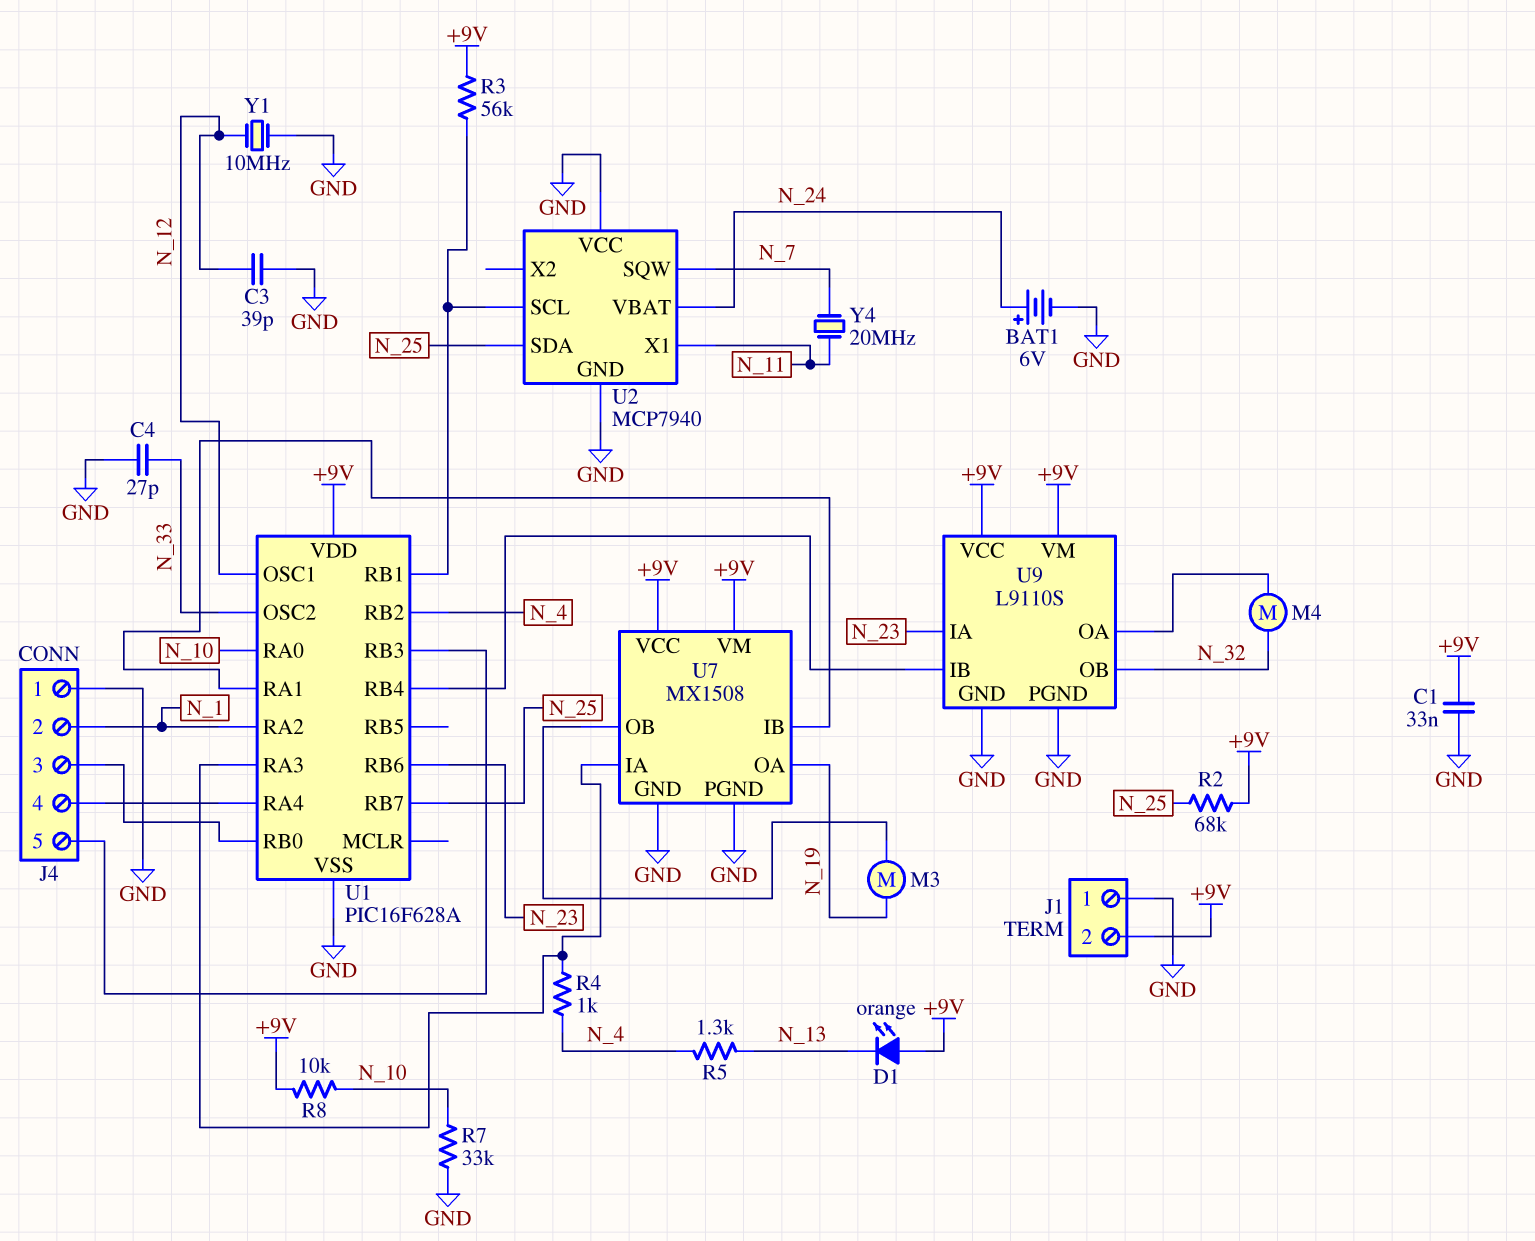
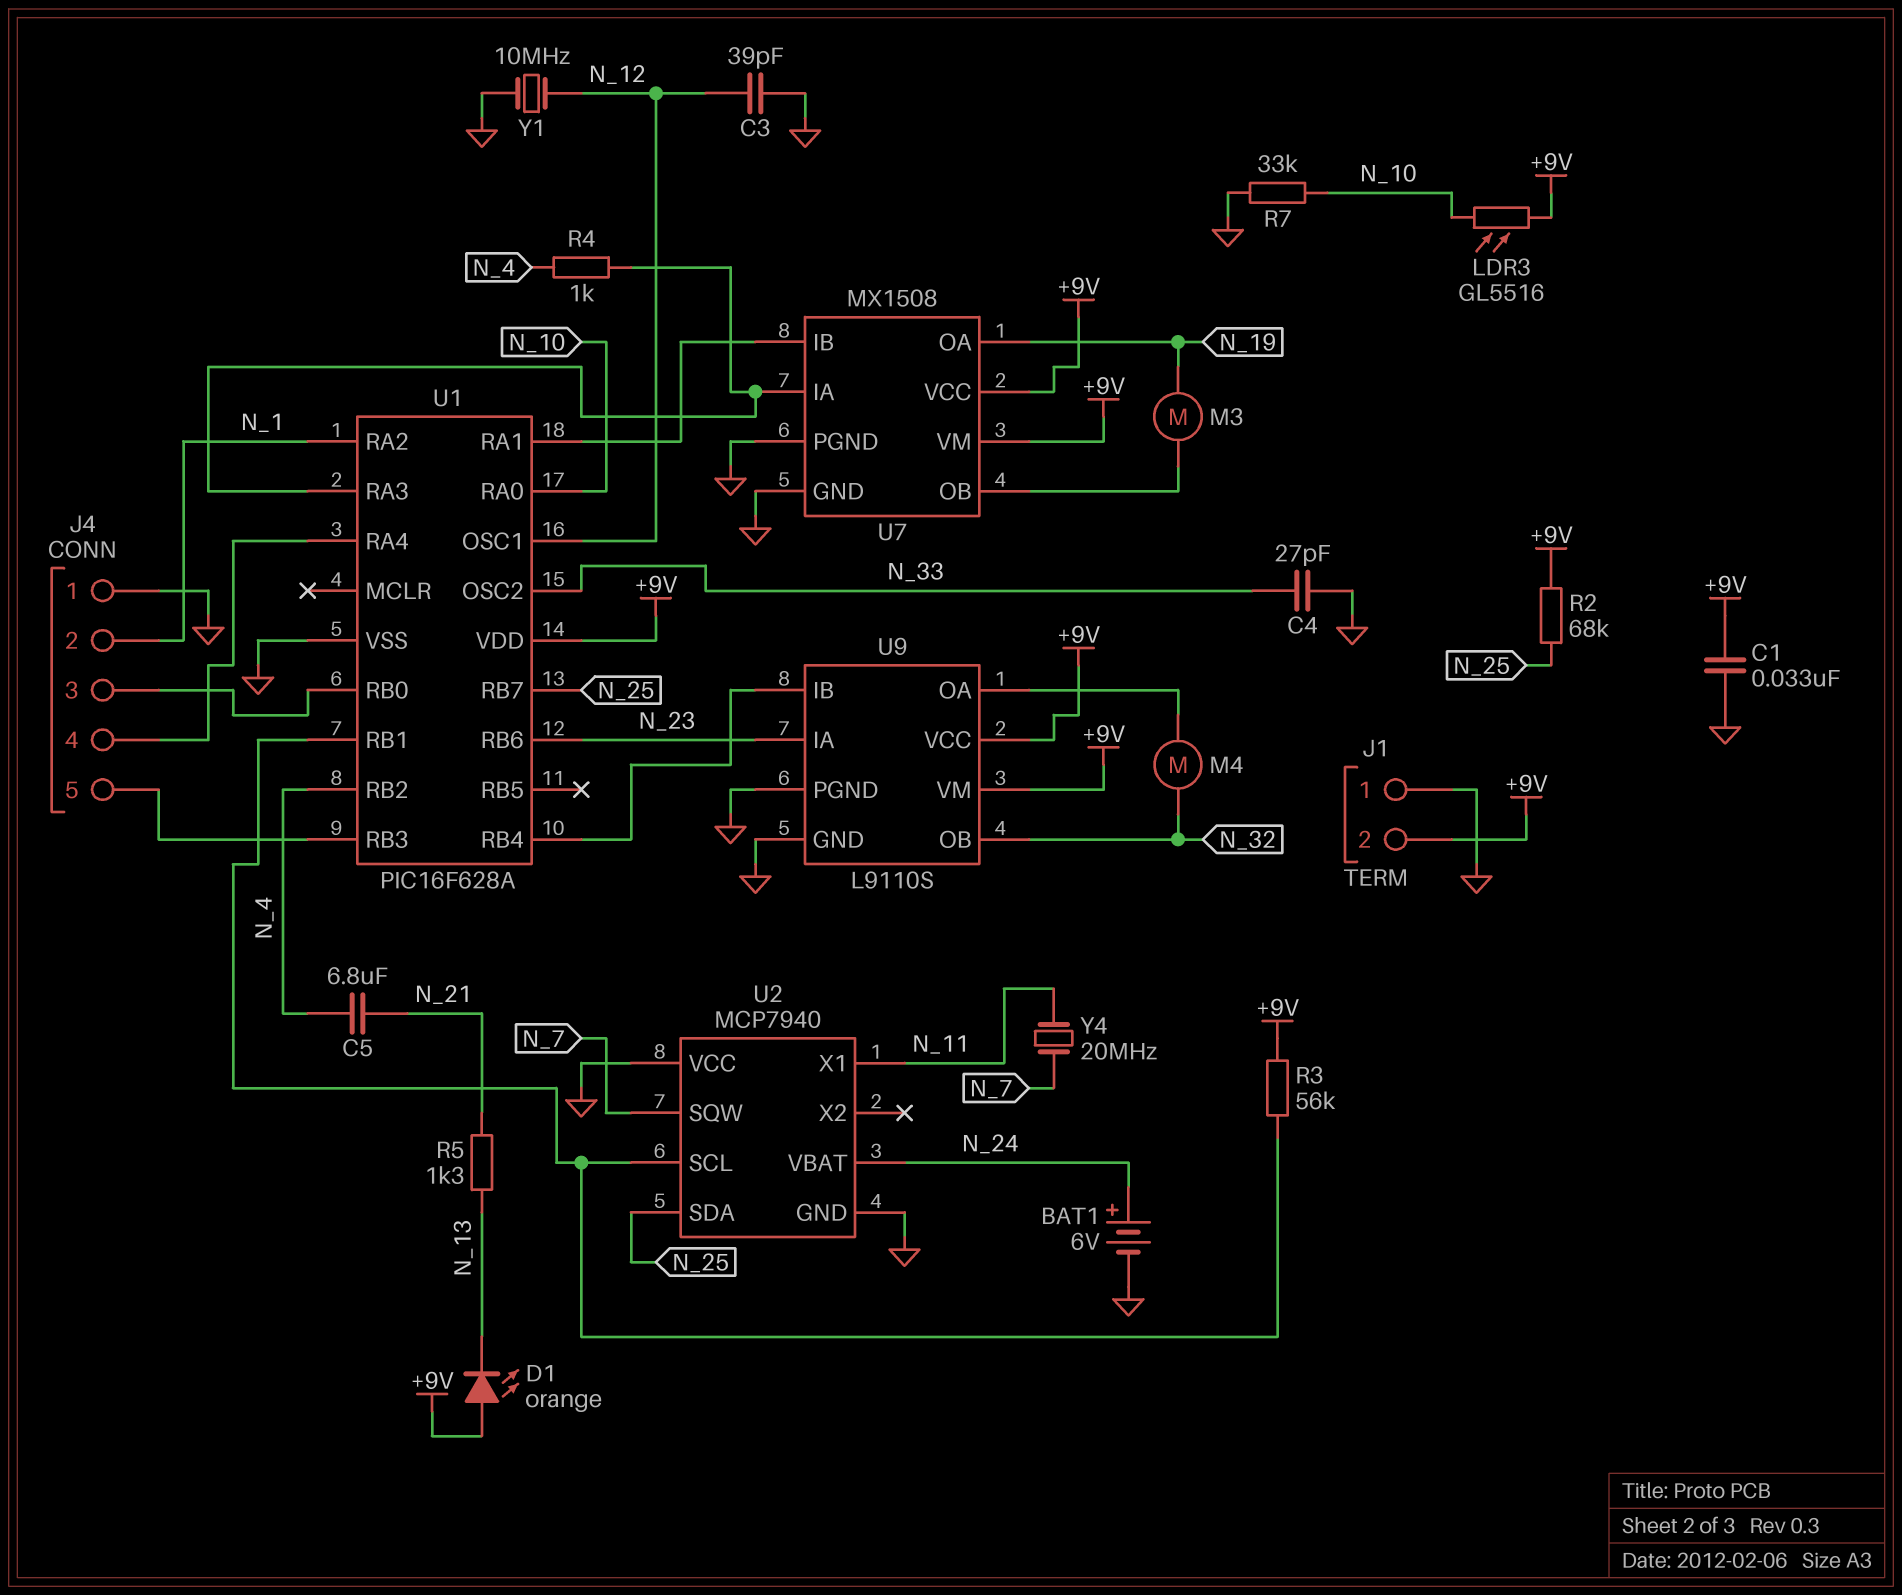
C5: none -> 6.8uF (N_4, N_21)
LDR3: none -> GL5516 (+9V, N_10)
R5: 1.3k (N_4, N_13) -> 1.3k (N_13, N_21)
R8: 10k (+9V, N_10) -> none

